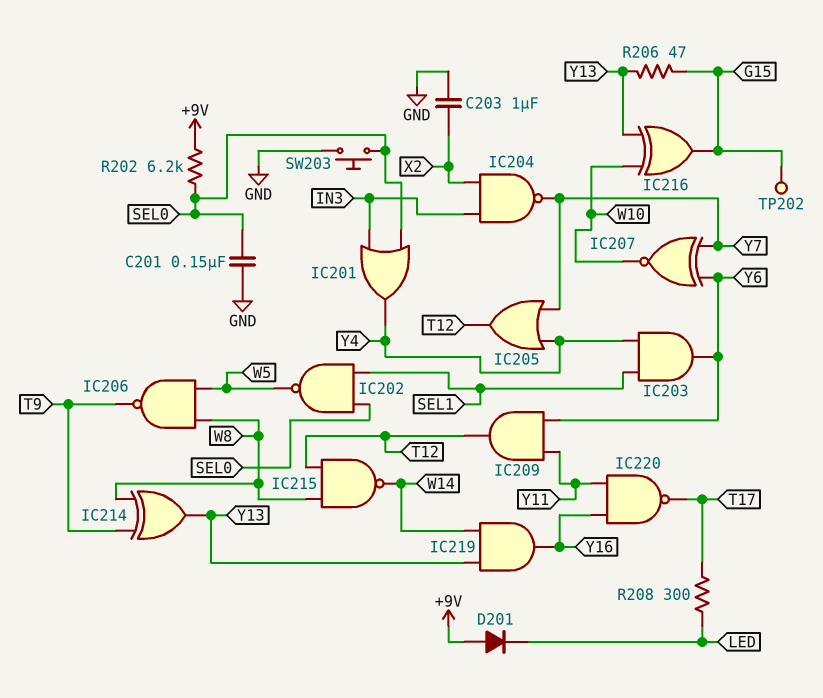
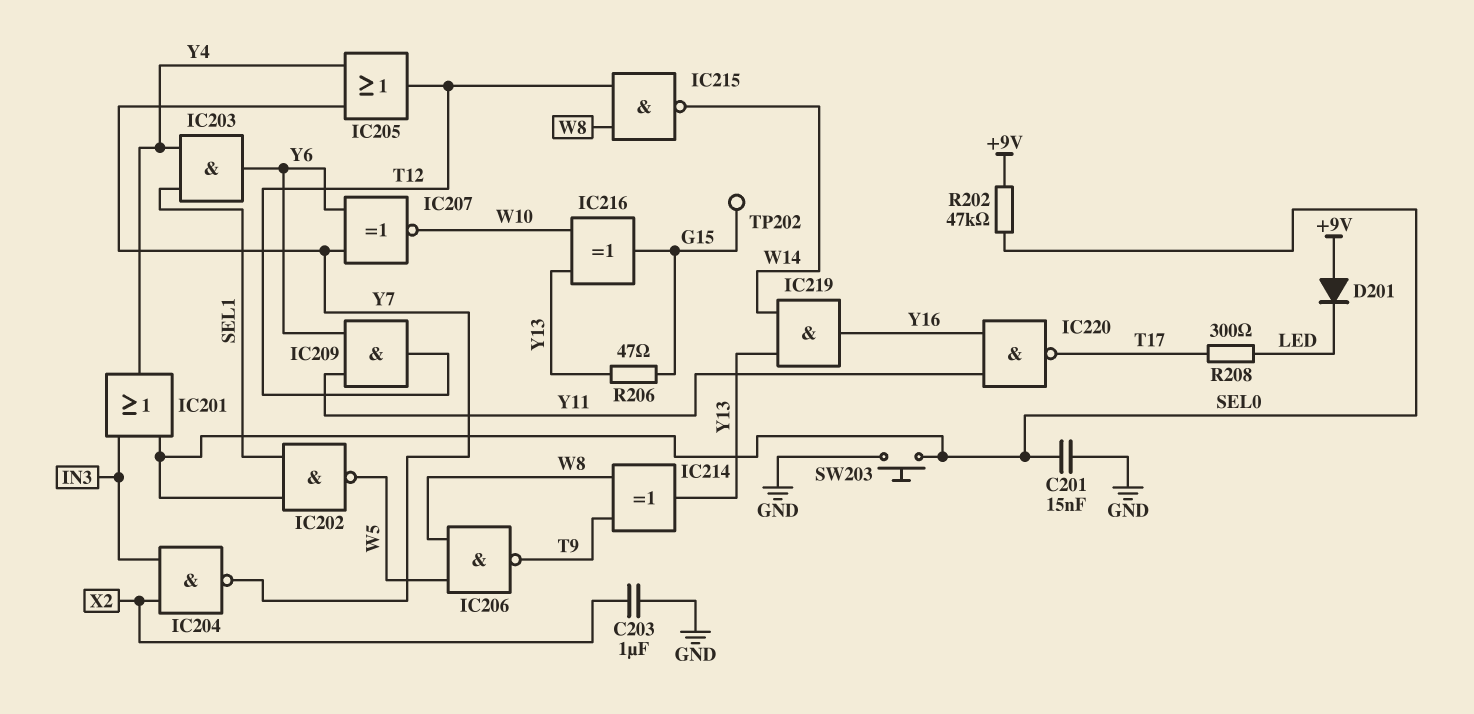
C201: 150nF (GND, SEL0) -> 15nF (GND, SEL0)
R202: 6.2k (+9V, SEL0) -> 47k (+9V, SEL0)

